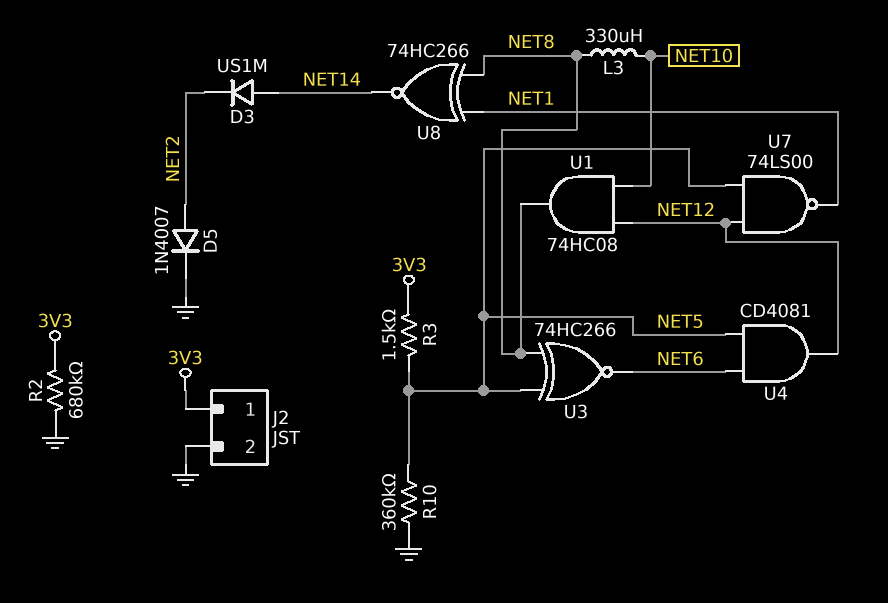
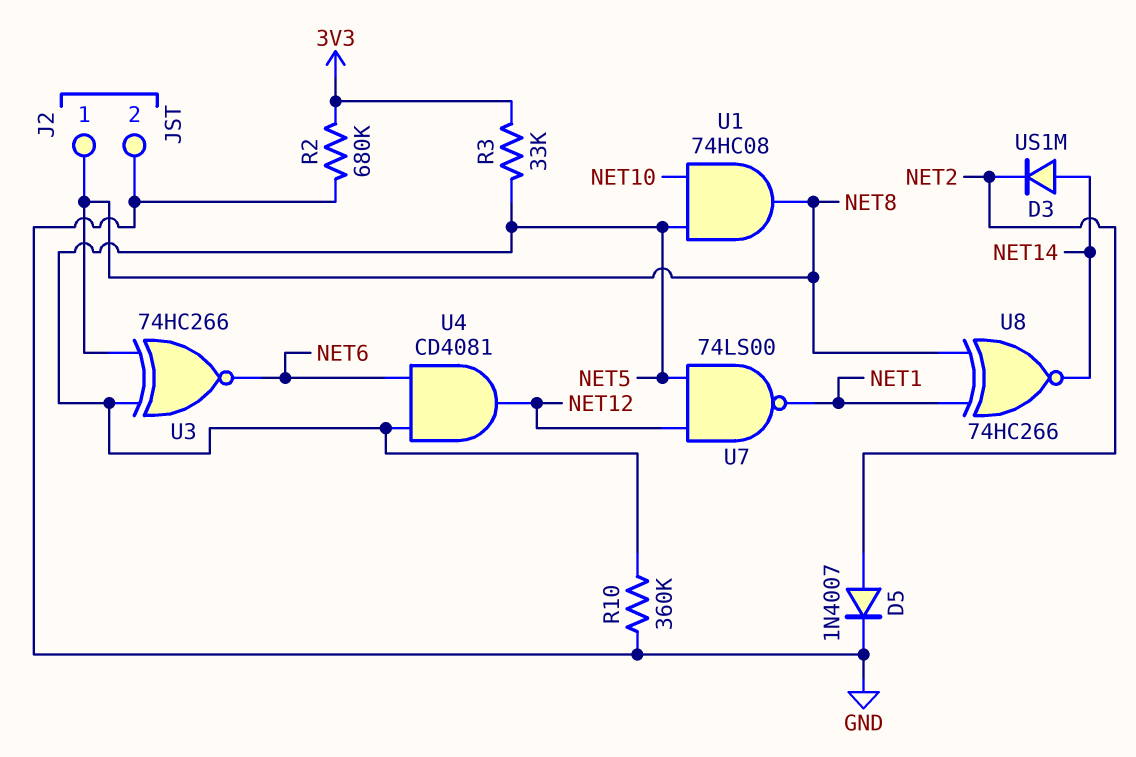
J2 pin 1: 3V3 -> NET8
L3: 330uH (NET8, NET10) -> none
R3: 1.5k (3V3, NET5) -> 33k (3V3, NET5)
U1: AND 74HC08 (in NET10, in NET12, out NET8) -> AND 74HC08 (in NET5, in NET10, out NET8)

